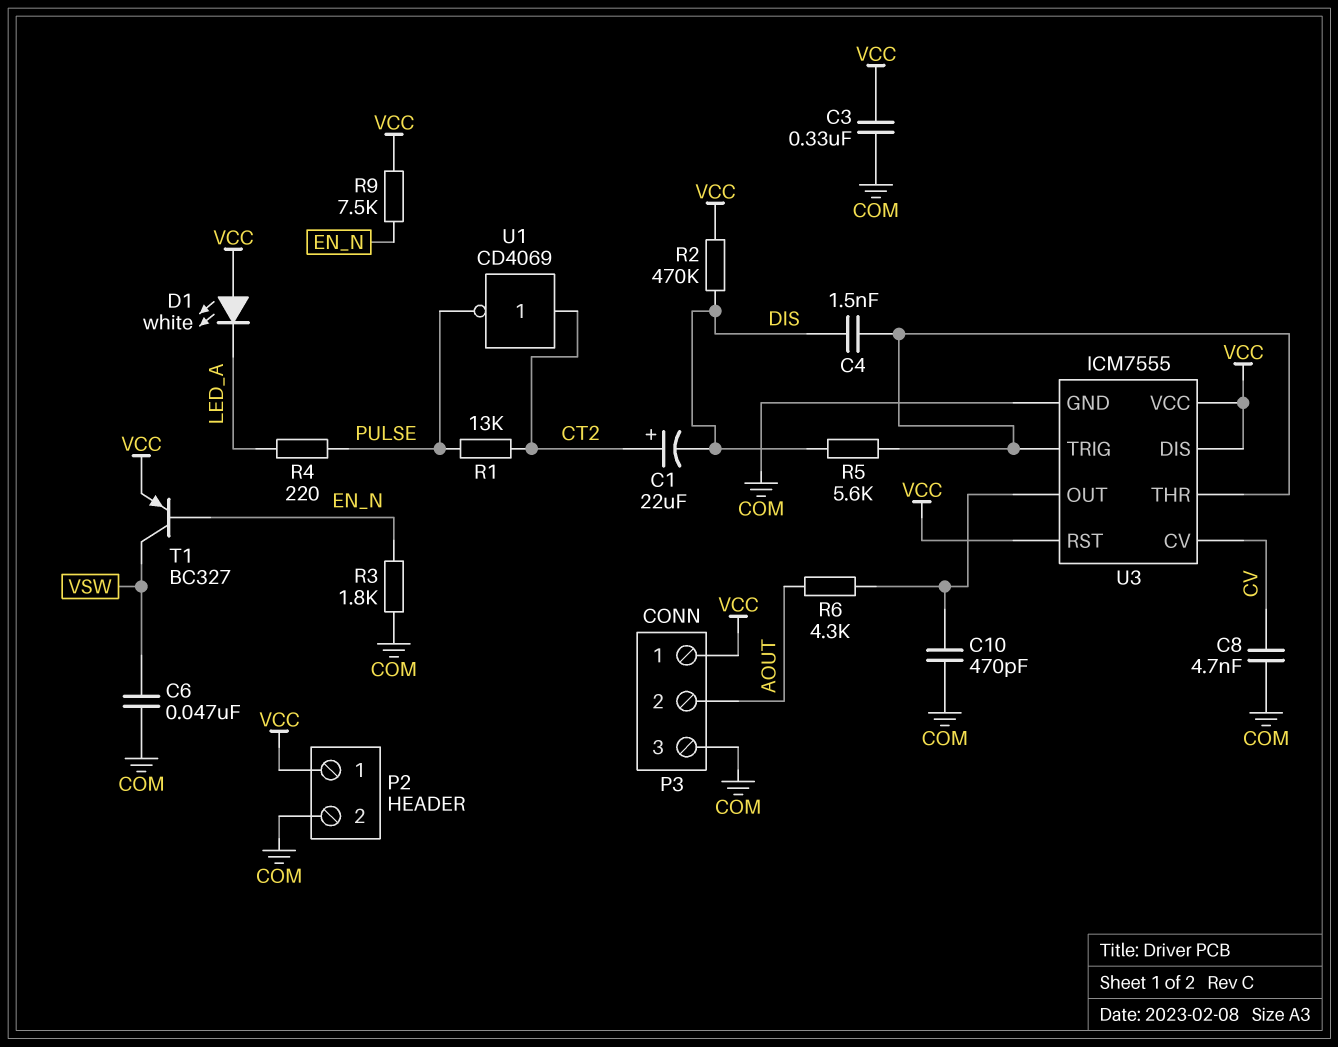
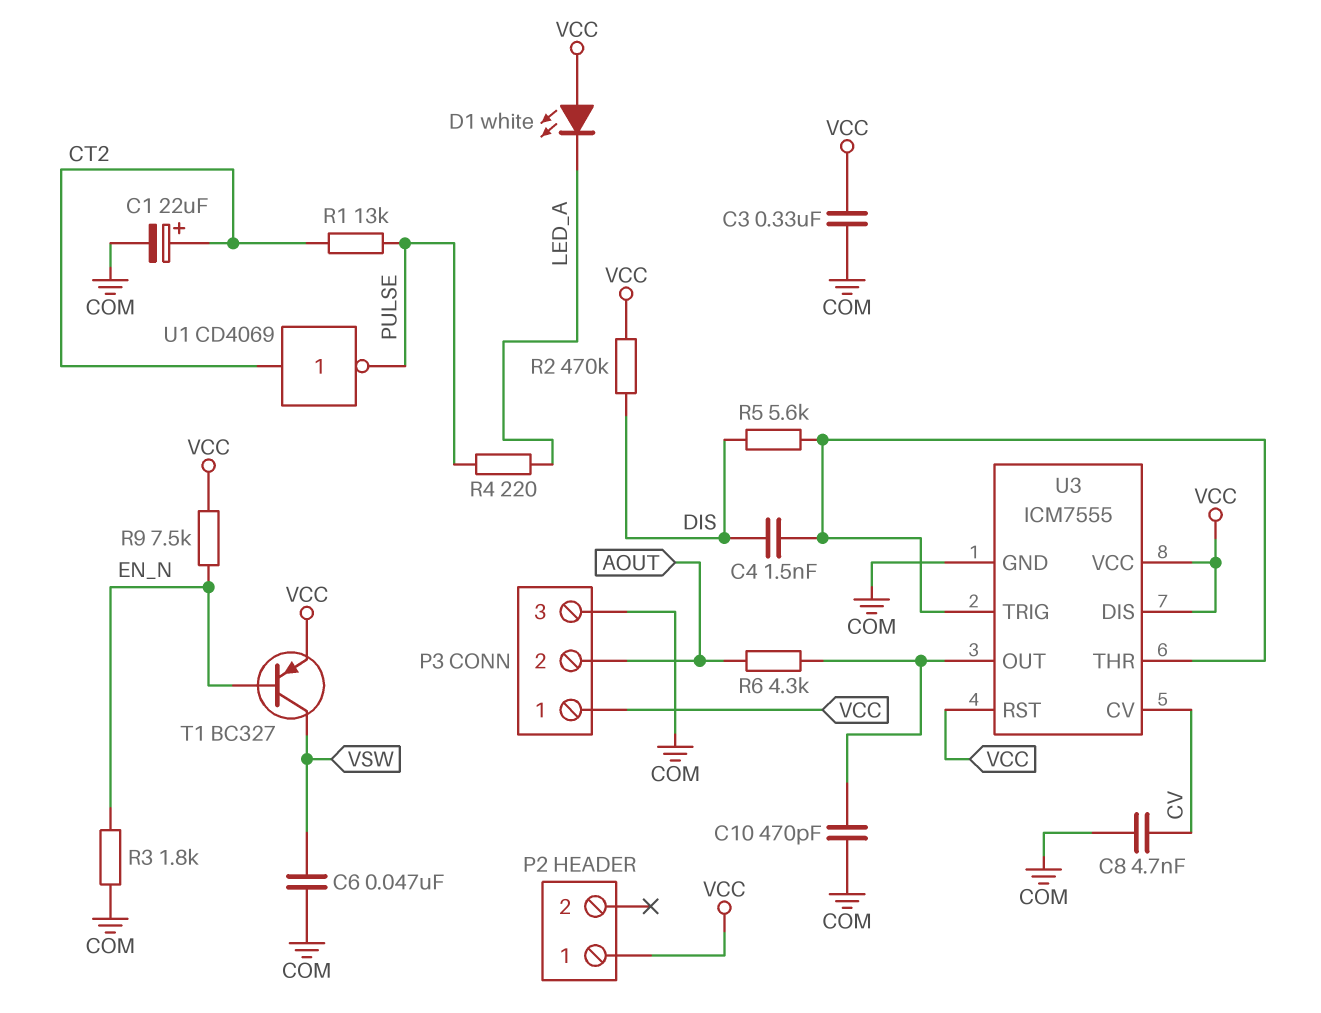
C1: 22uF (plus CT2, minus DIS) -> 22uF (plus CT2, minus COM)
P2 pin 2: COM -> none

